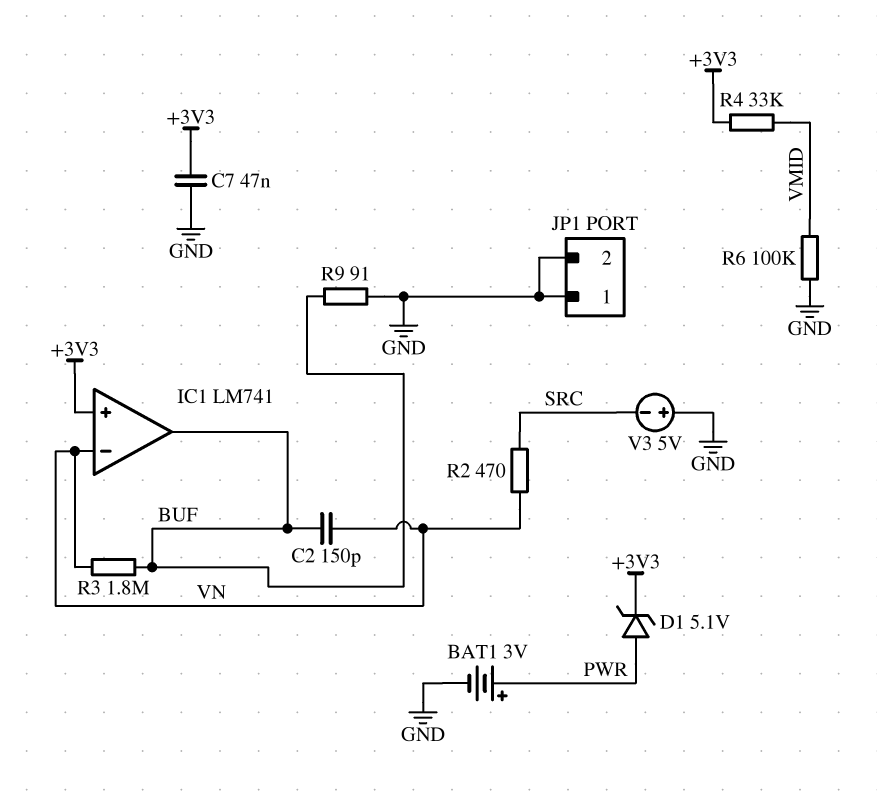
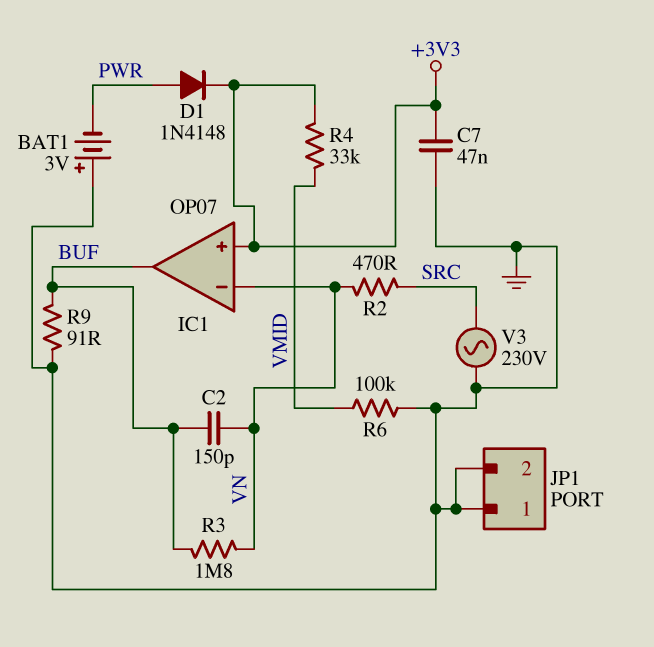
BAT1: 3V (plus PWR, minus GND) -> 3V (plus GND, minus PWR)
D1: zener 5.1V (A PWR, K +3V3) -> diode 1N4148 (A PWR, K +3V3)
IC1: LM741 -> OP07
V3: 5V (plus GND, minus SRC) -> AC 230V (GND, SRC)

